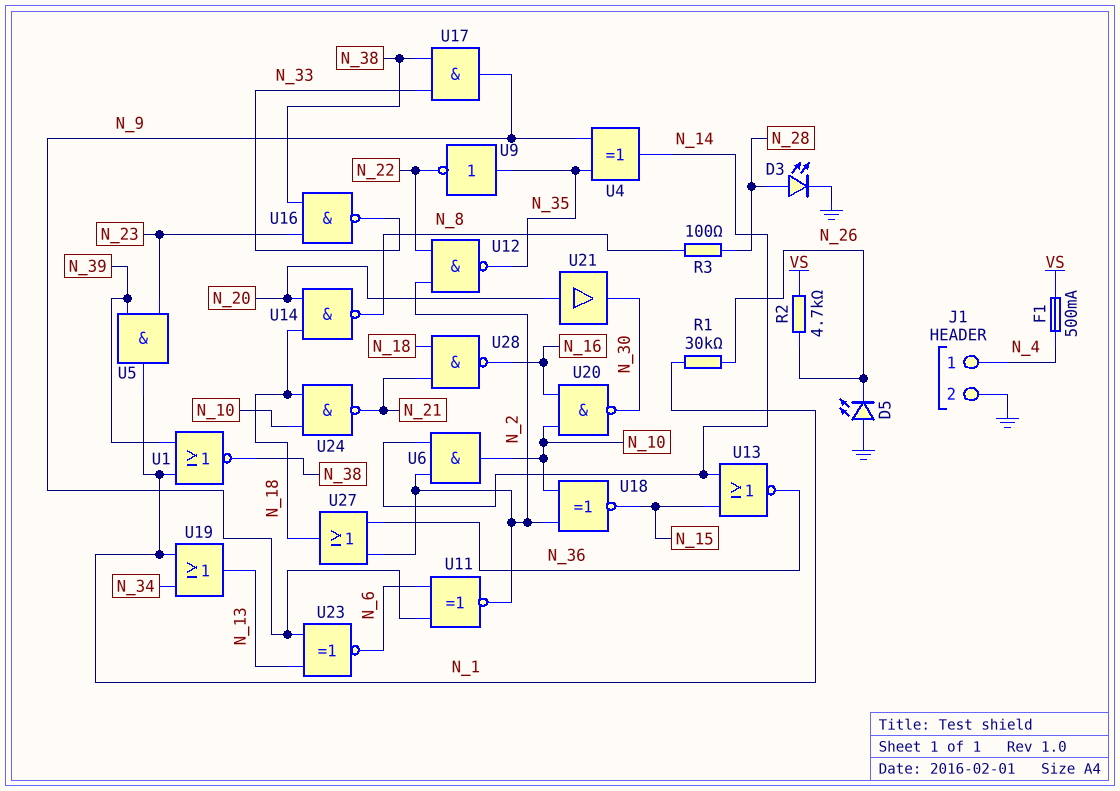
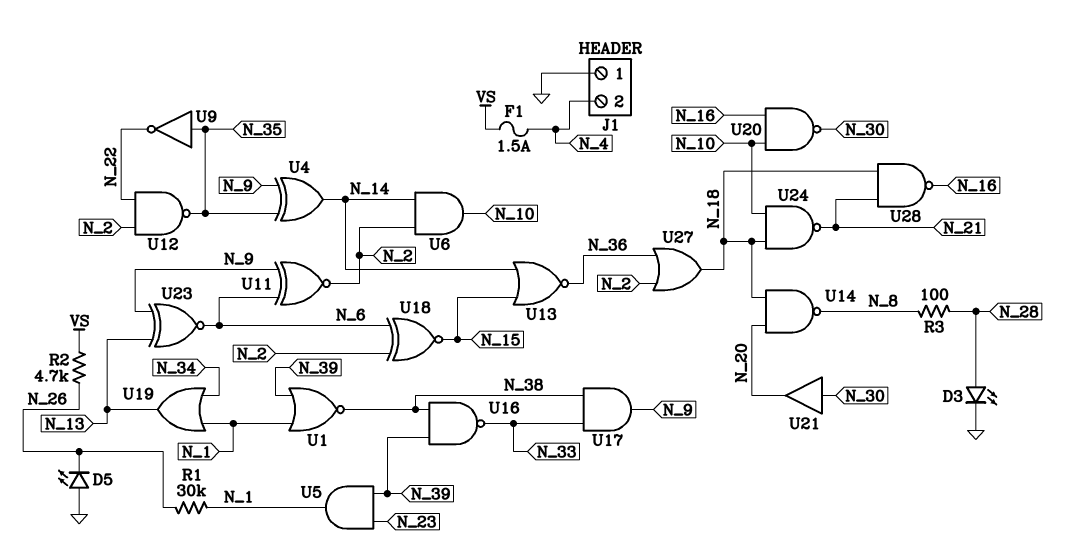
F1: 500mA (N_4, VS) -> 1.5A (N_4, VS)
J1 pin 1: N_4 -> GND
J1 pin 2: GND -> N_4
U16: NAND (in N_23, in N_38, out N_33) -> NAND (in N_38, in N_39, out N_33)
U18: XNOR (in N_2, in N_10, out N_15) -> XNOR (in N_2, in N_6, out N_15)
U21: buffer (in N_20, out N_30) -> buffer (in N_30, out N_20)

